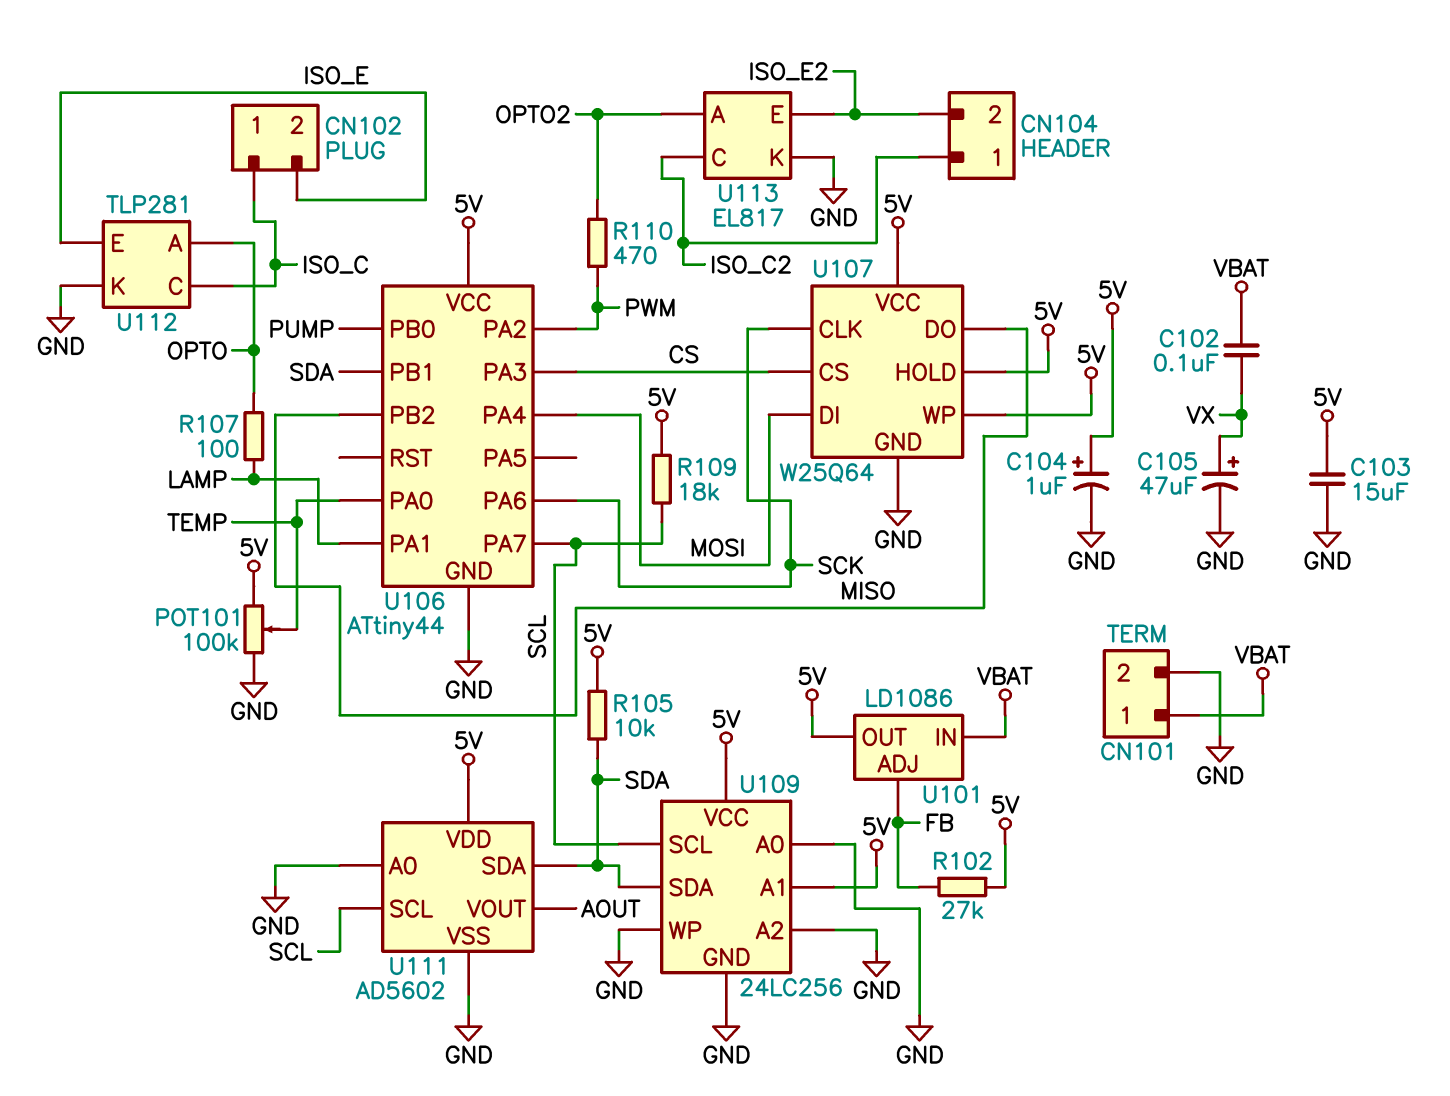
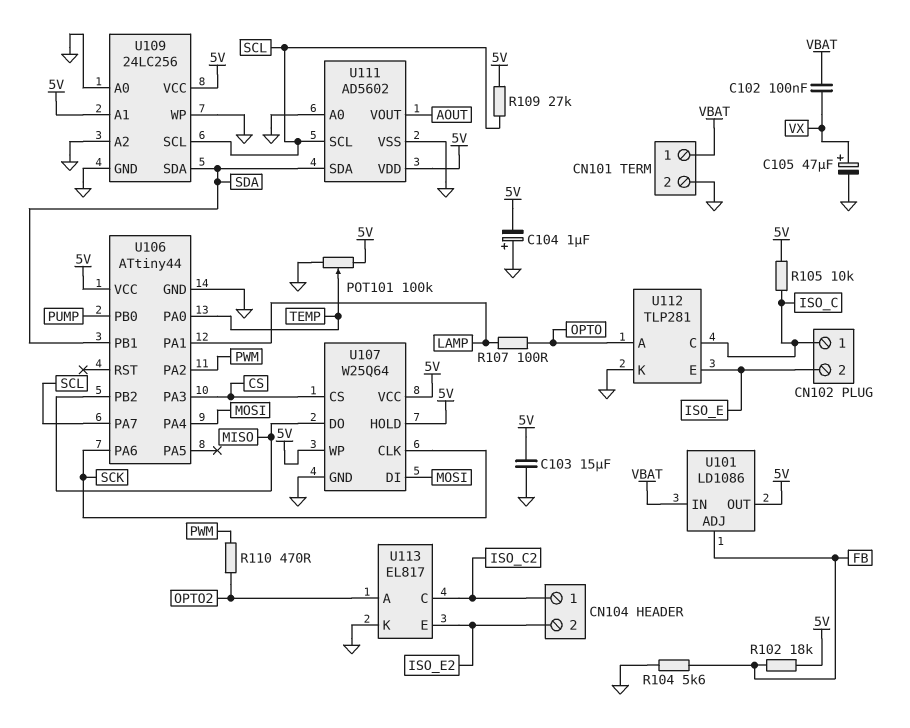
C104: 1uF (plus 5V, minus GND) -> 1uF (plus GND, minus 5V)
R102: 27k (5V, FB) -> 18k (5V, FB)
R104: none -> 5.6k (FB, GND)
R105: 10k (5V, SDA) -> 10k (5V, ISO_C)
R109: 18k (5V, SCL) -> 27k (5V, SCL)

